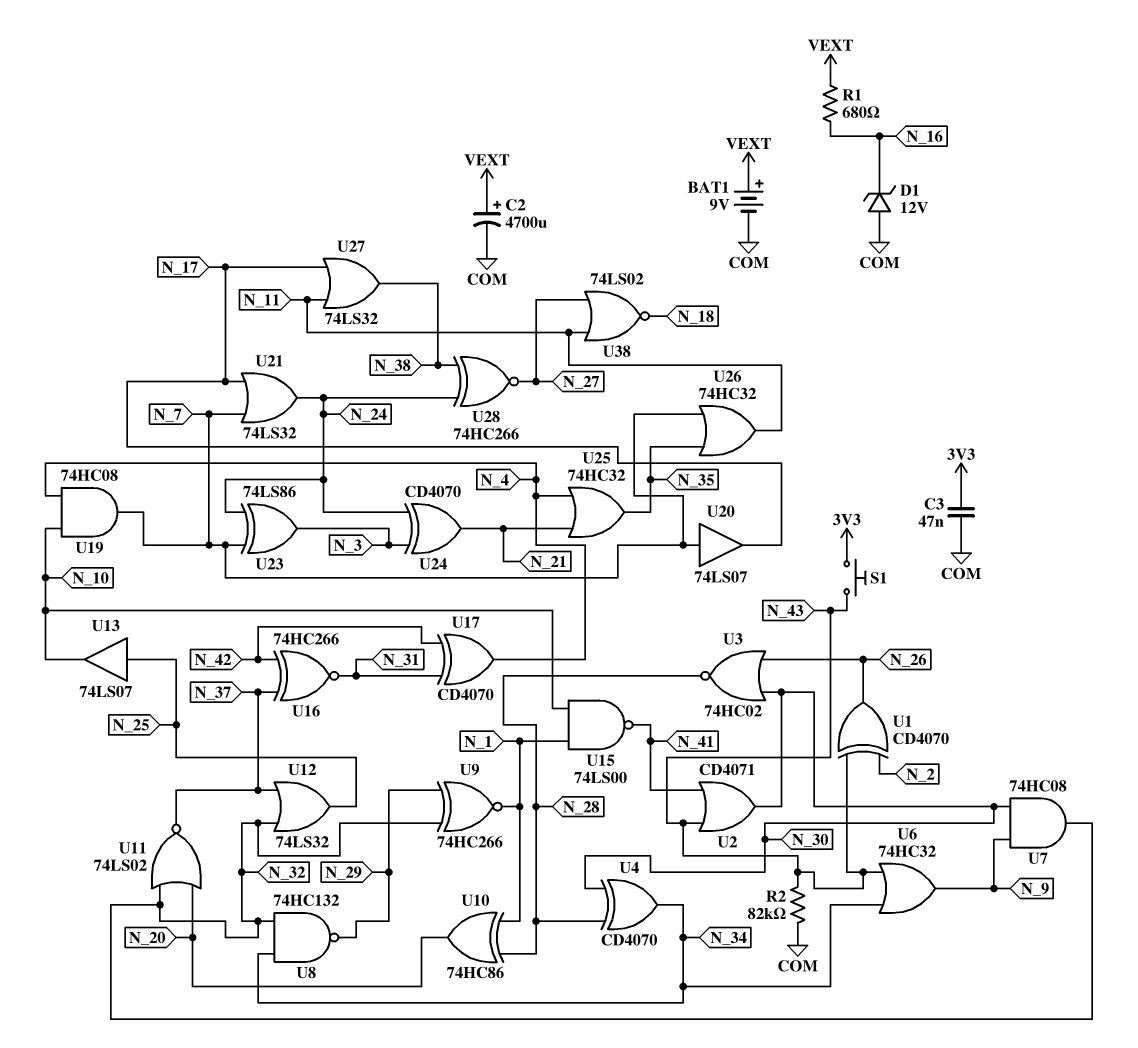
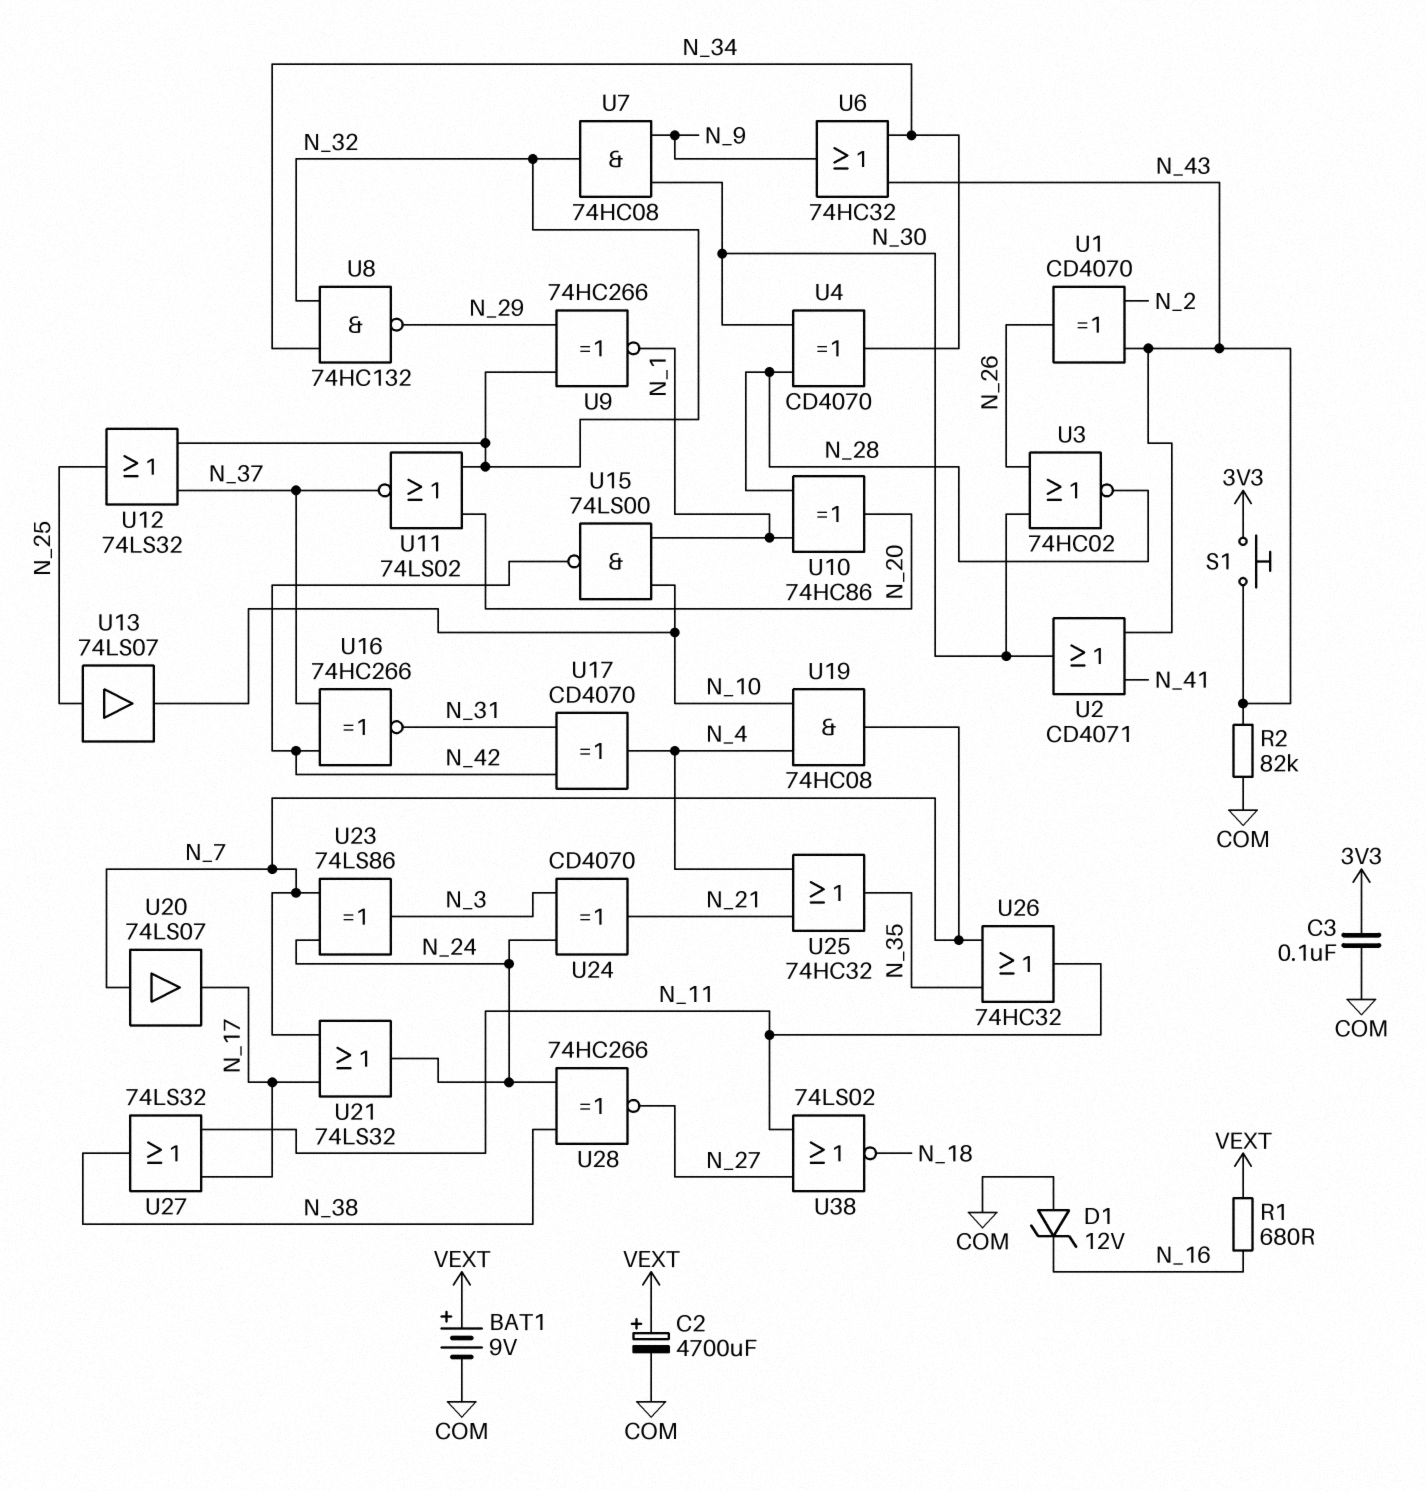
C3: 47nF (3V3, COM) -> 100nF (3V3, COM)
U15: NAND 74LS00 (in N_1, in N_10, out N_41) -> NAND 74LS00 (in N_1, in N_10, out N_42)

